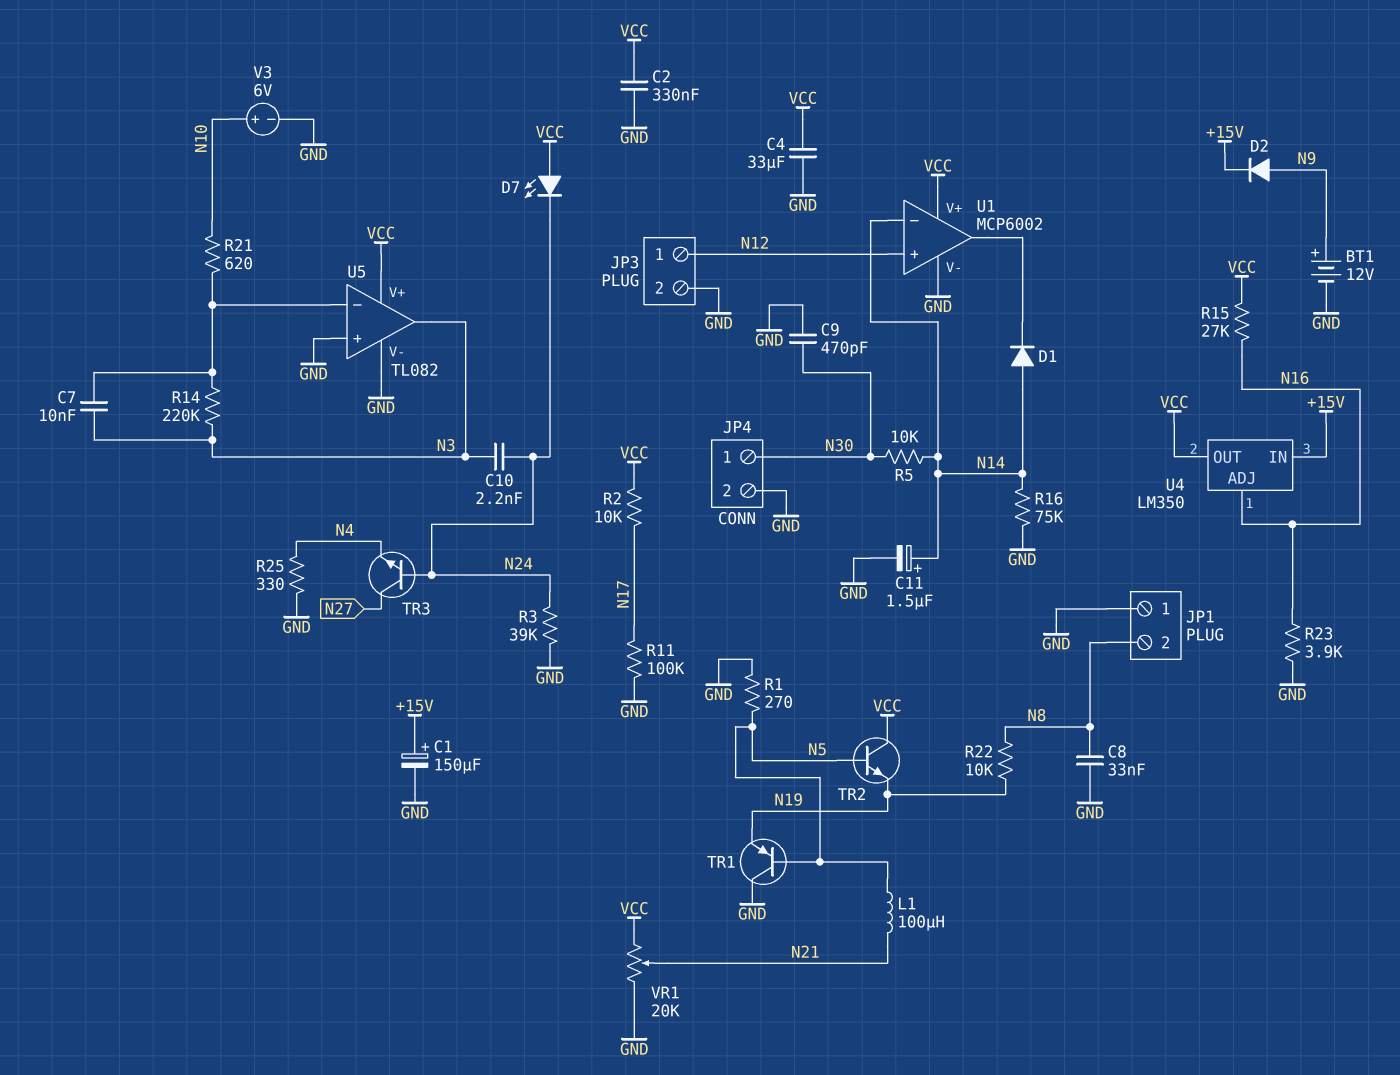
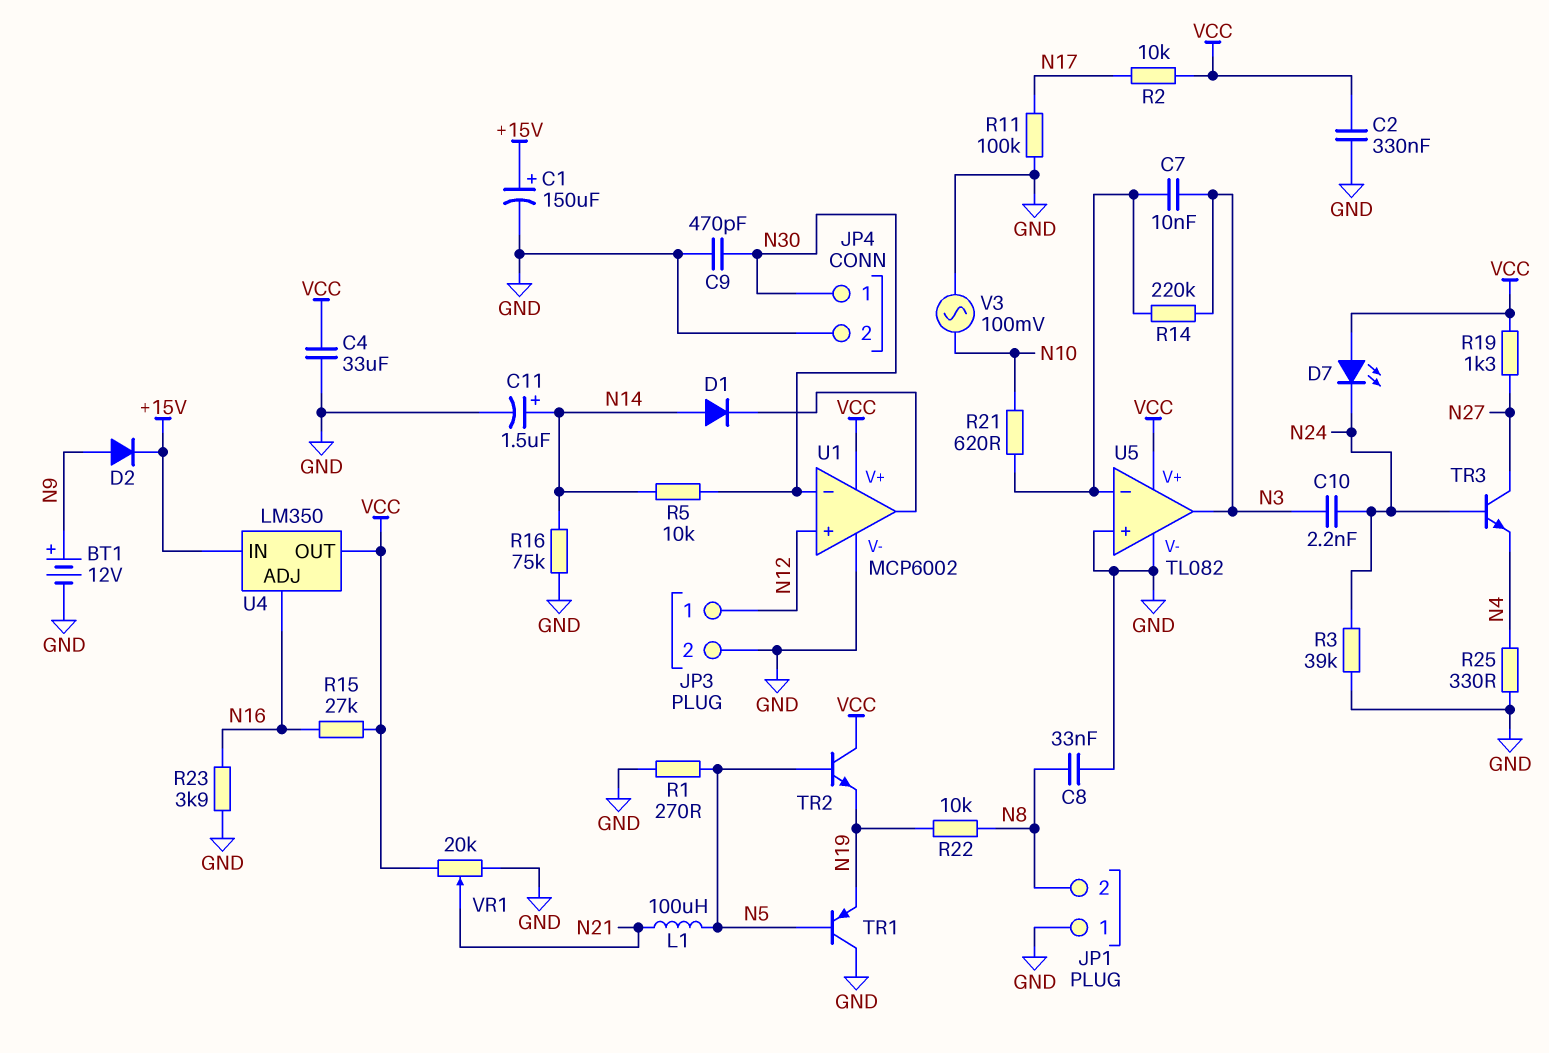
R19: none -> 1.3k (N27, VCC)
U1 pin in-: N14 -> N30
V3: 6V (plus N10, minus GND) -> AC 100mV (GND, N10)

